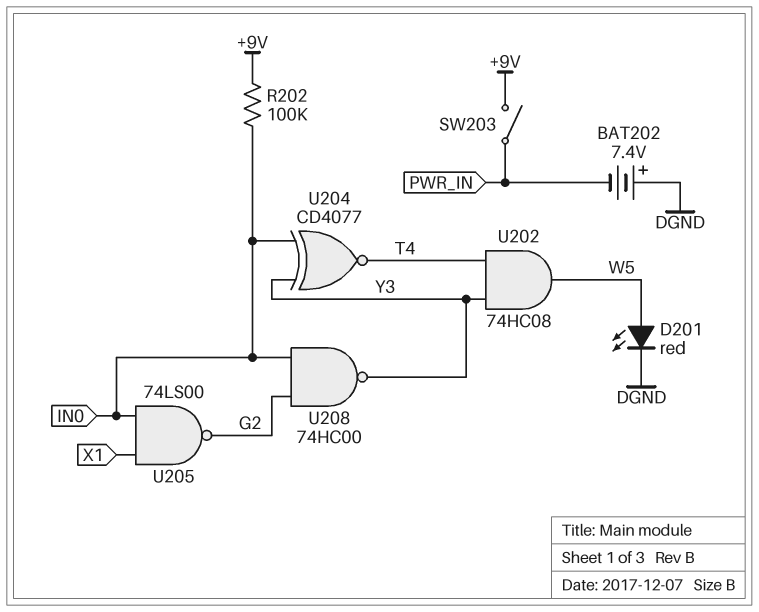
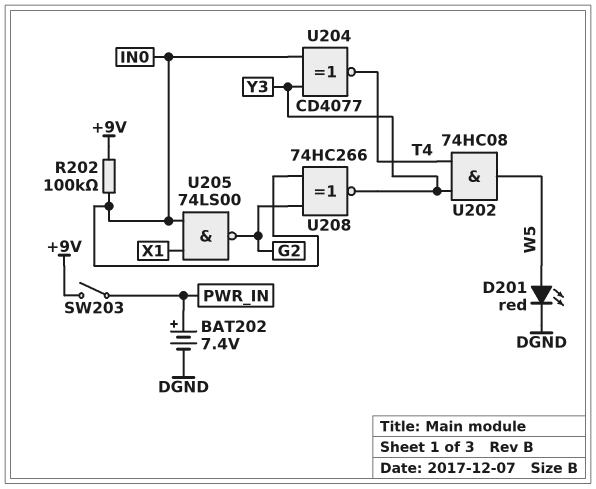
BAT202: 7.4V (plus DGND, minus PWR_IN) -> 7.4V (plus PWR_IN, minus DGND)
U208: NAND 74HC00 (in G2, in IN0, out Y3) -> XNOR 74HC266 (in G2, in IN0, out Y3)

